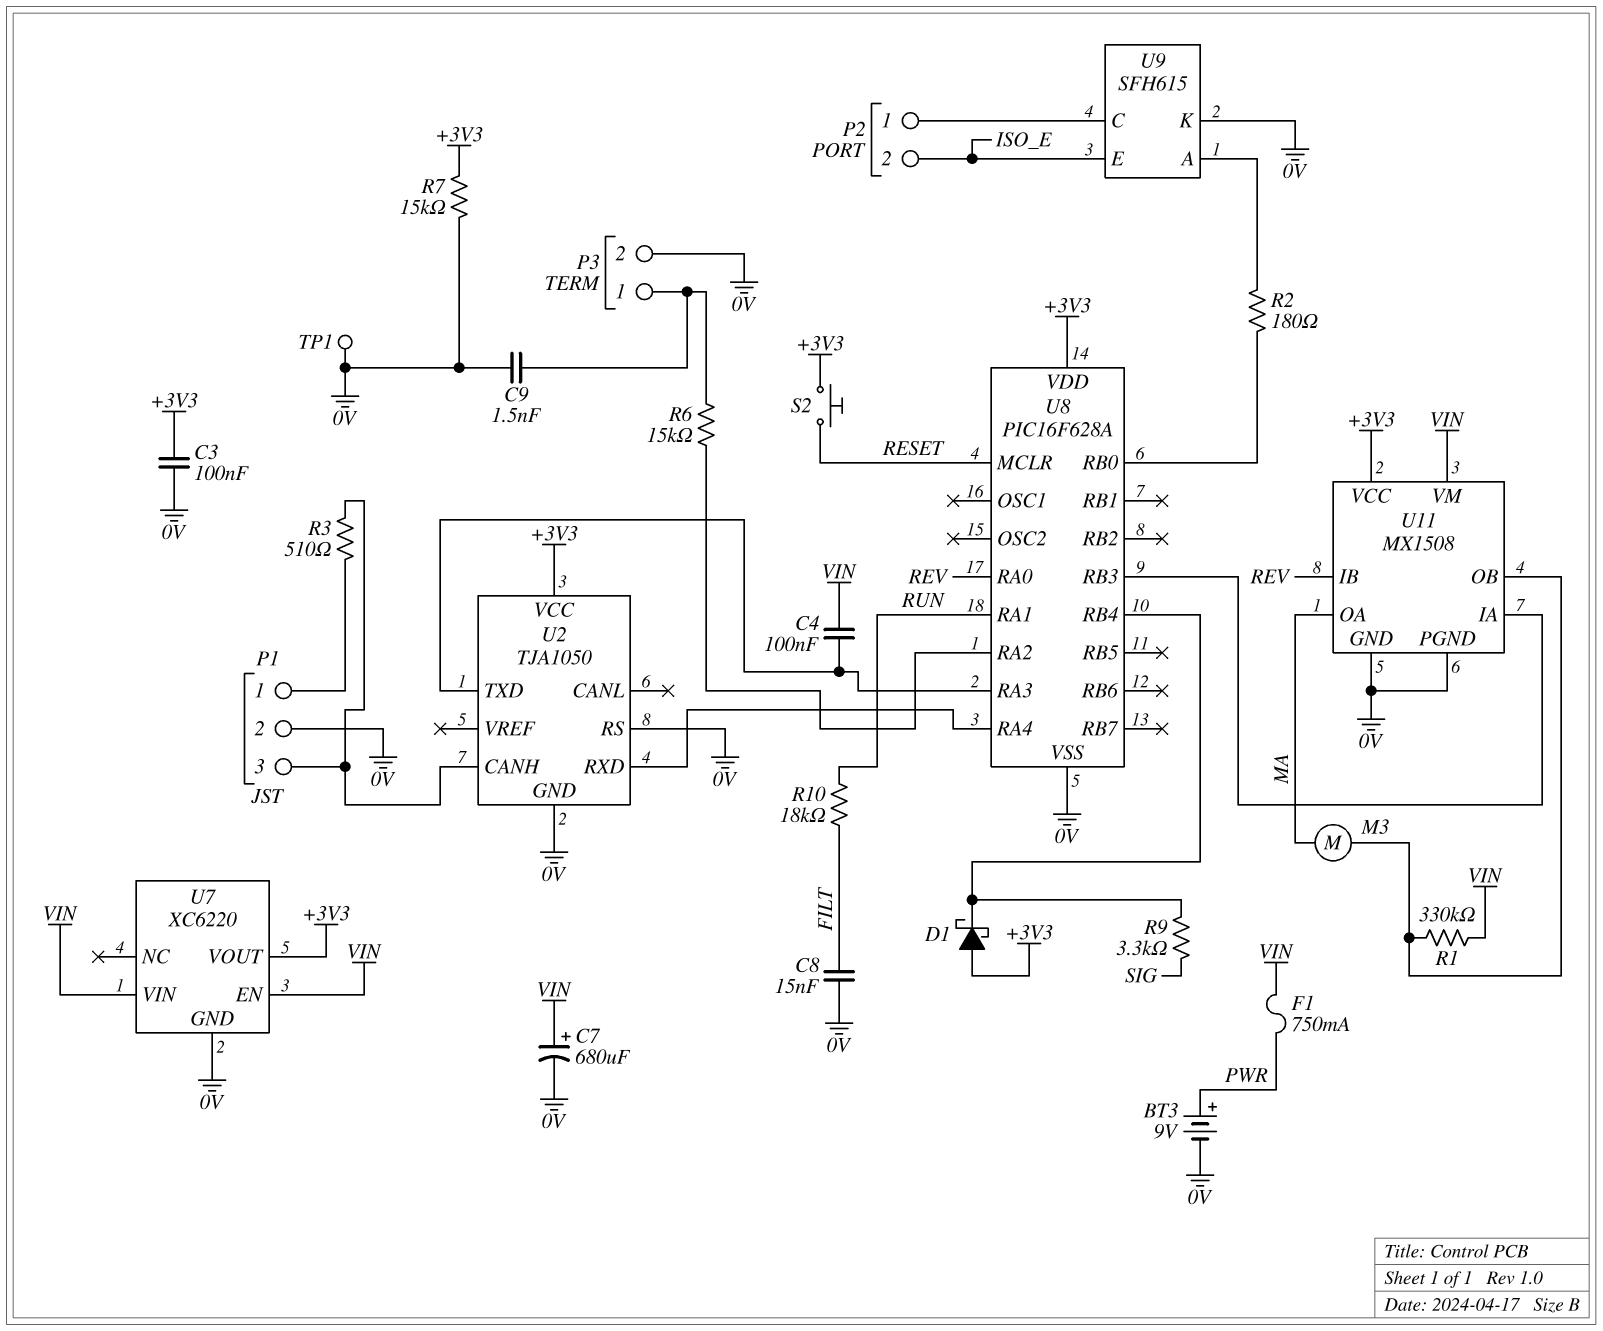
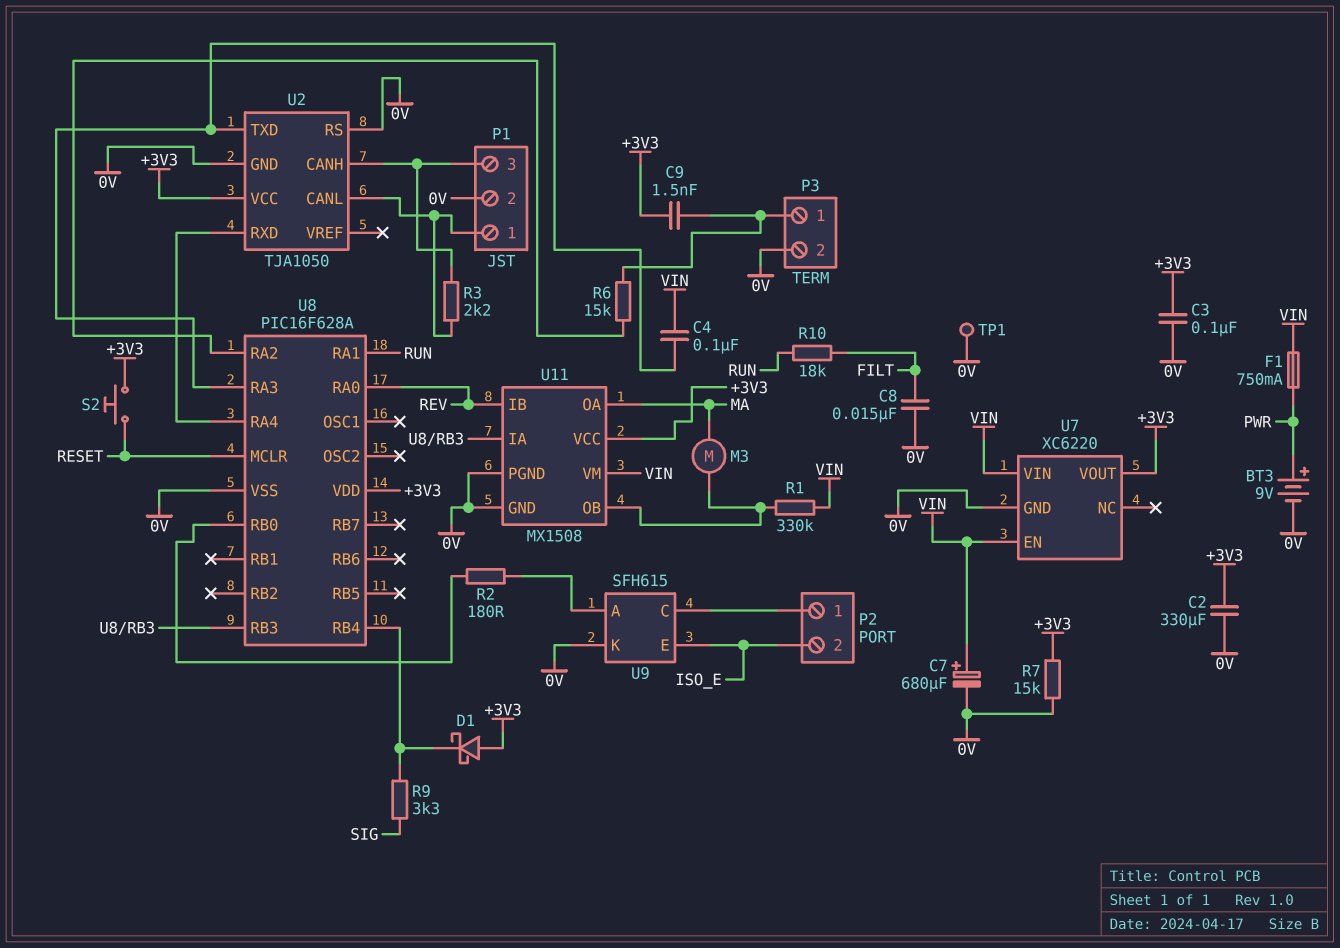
C2: none -> 330uF (+3V3, 0V)
C9: 1.5nF (0V, P3/1) -> 1.5nF (+3V3, P3/1)
R3: 510 (P1/1, P1/3) -> 2.2k (P1/1, P1/3)
U2 pin CANL: none -> P1/1

